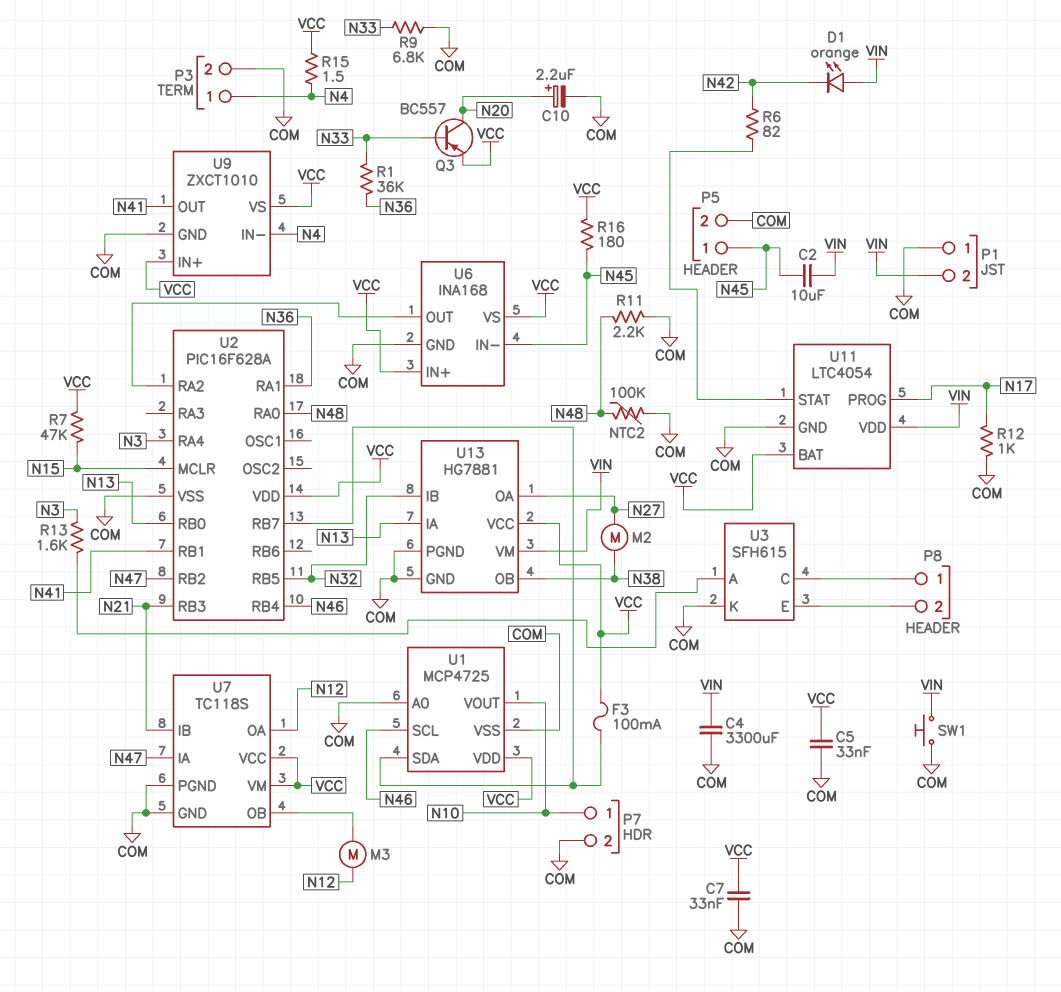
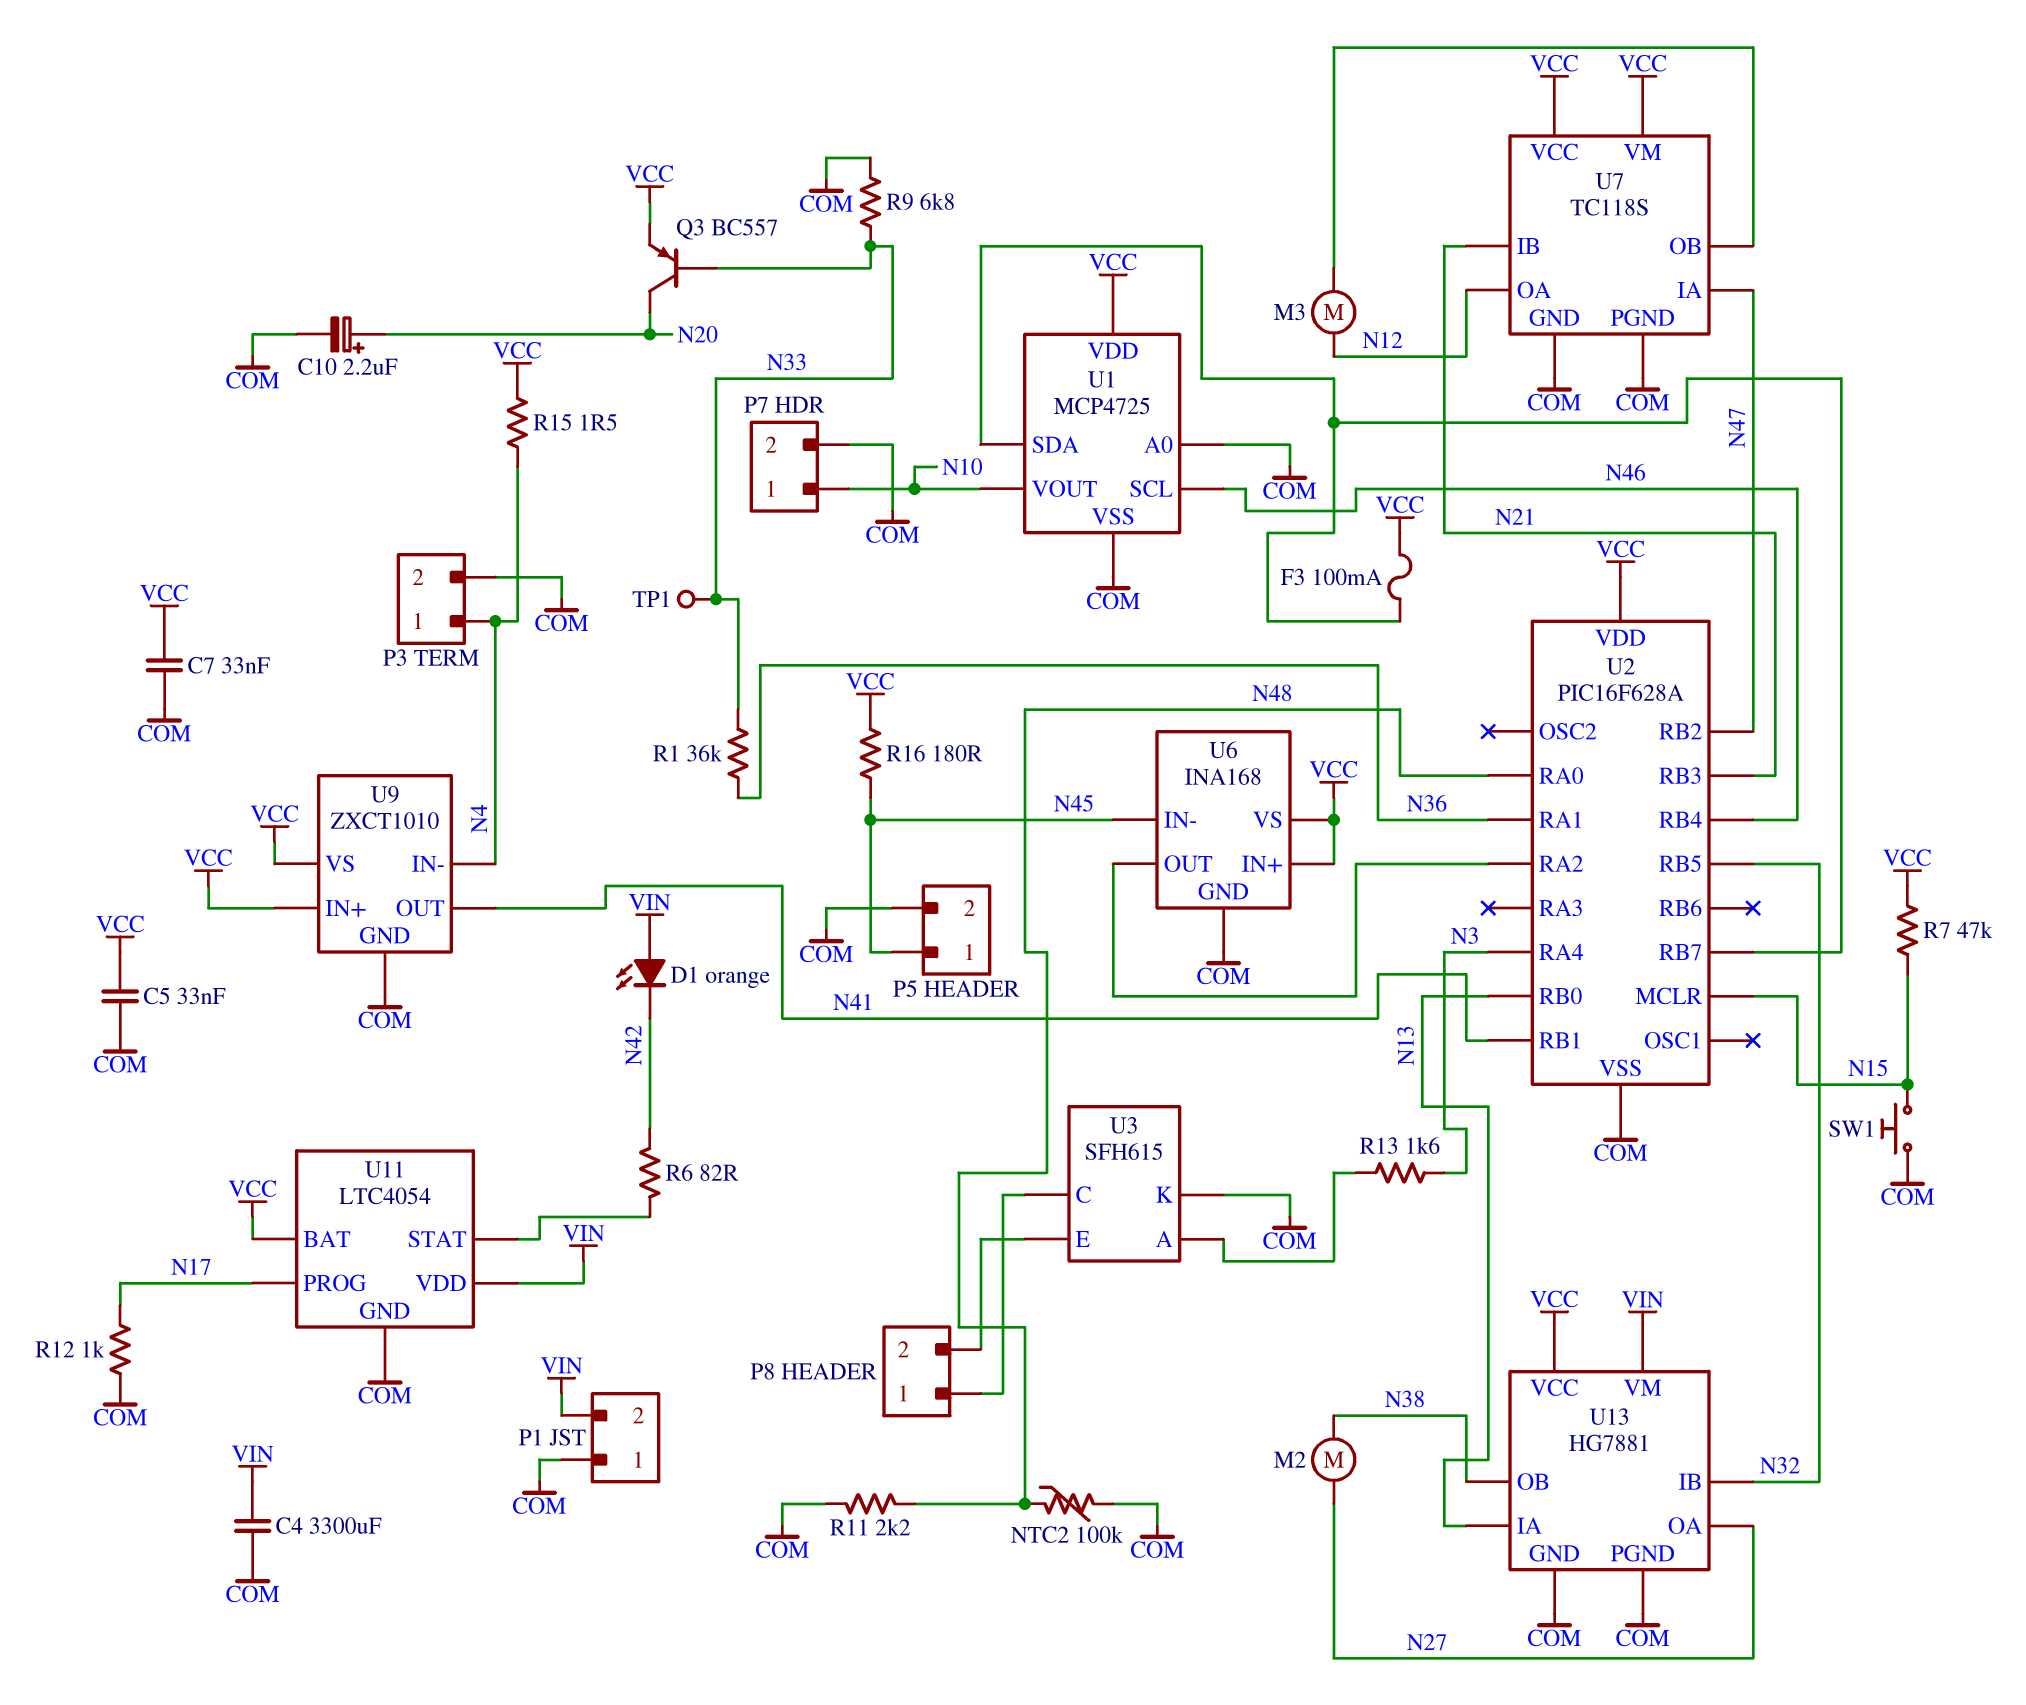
C2: 10uF (N45, VIN) -> none
SW1: button (COM, VIN) -> button (COM, N15)
TP1: none -> test point (N33)

